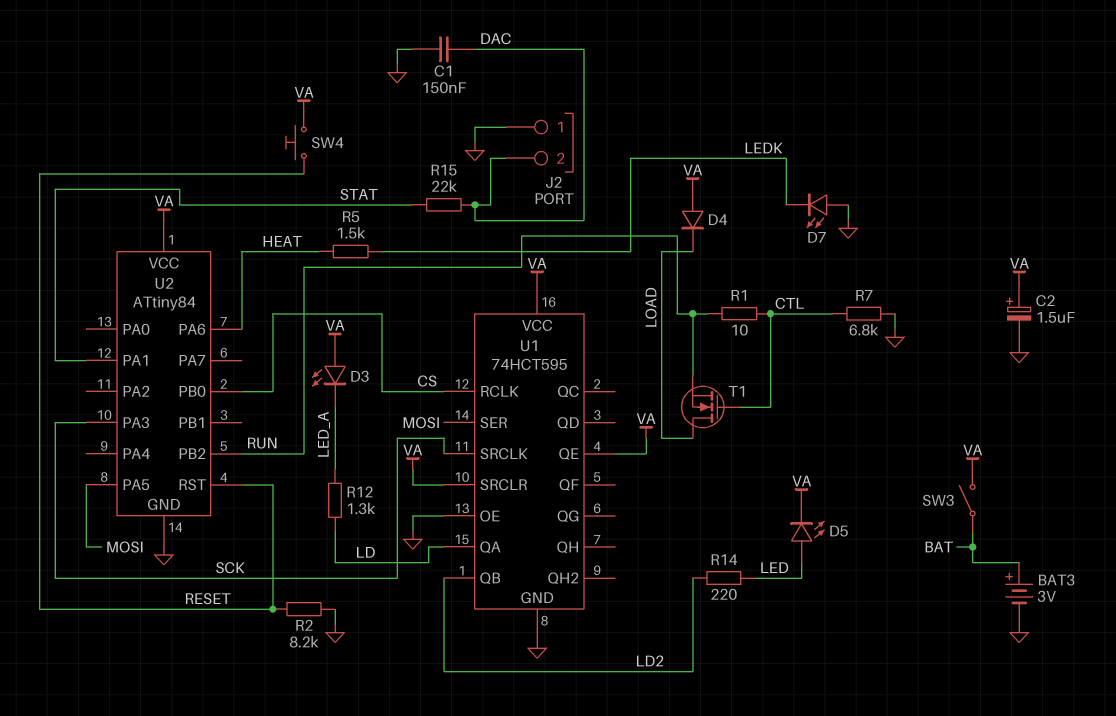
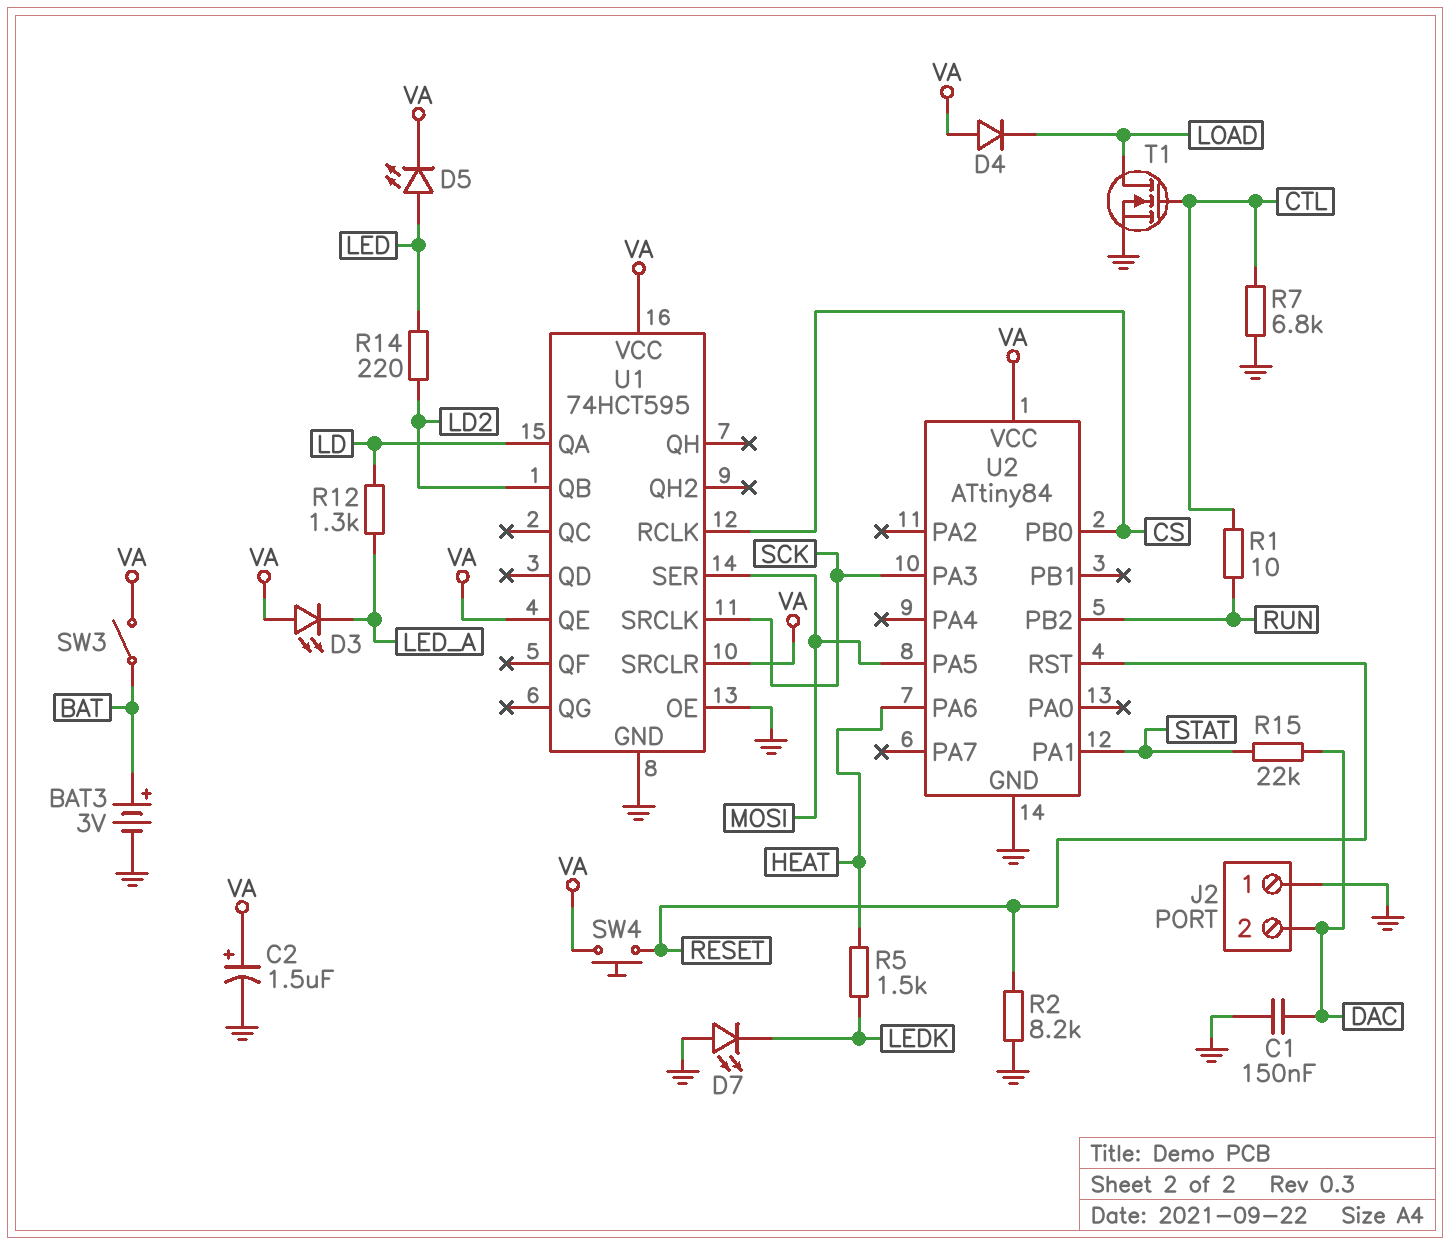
T1: NMOS (G CTL, D LOAD, S RUN) -> NMOS (G CTL, D LOAD, S GND)

